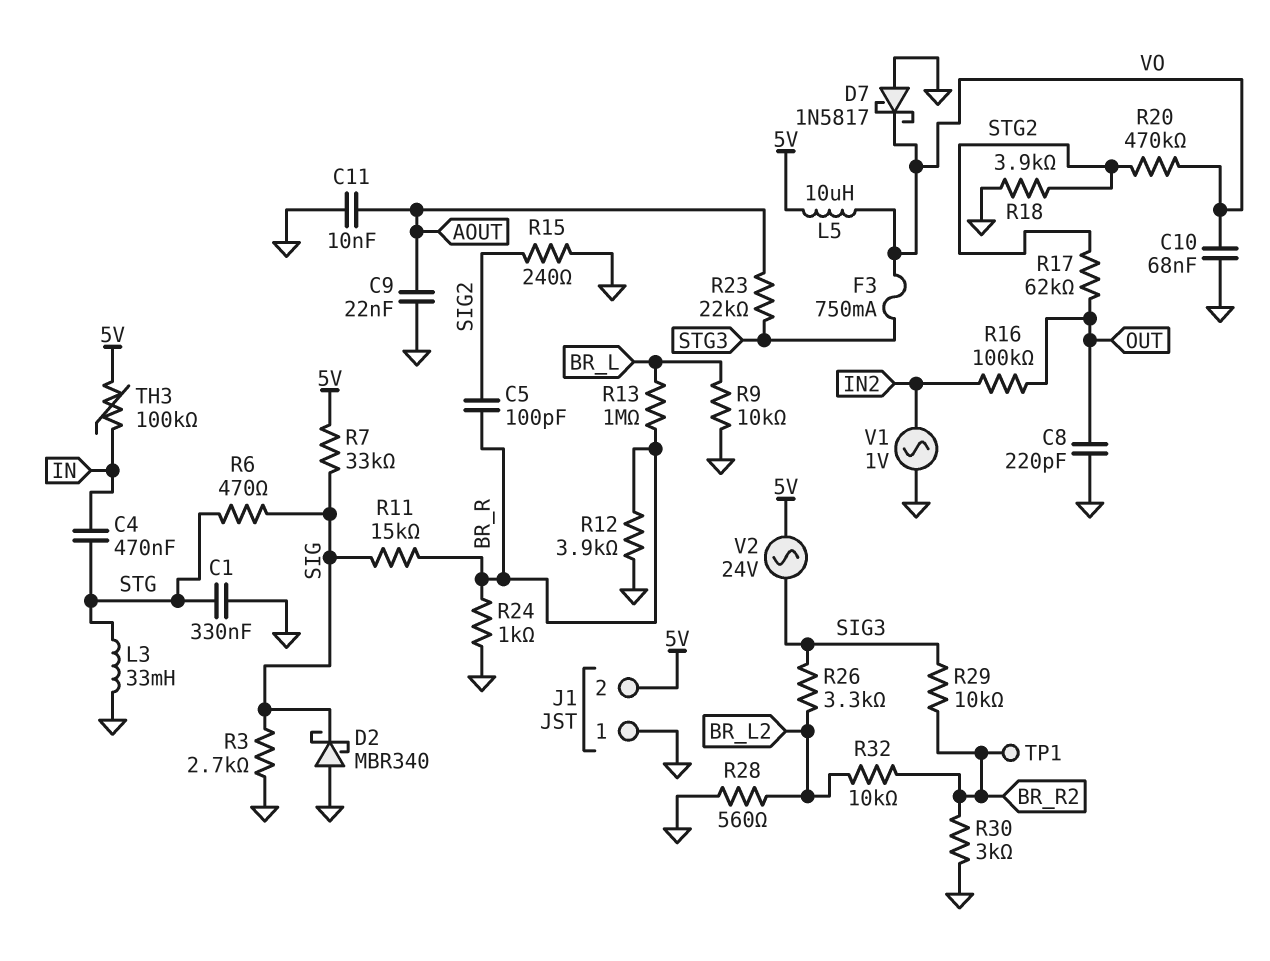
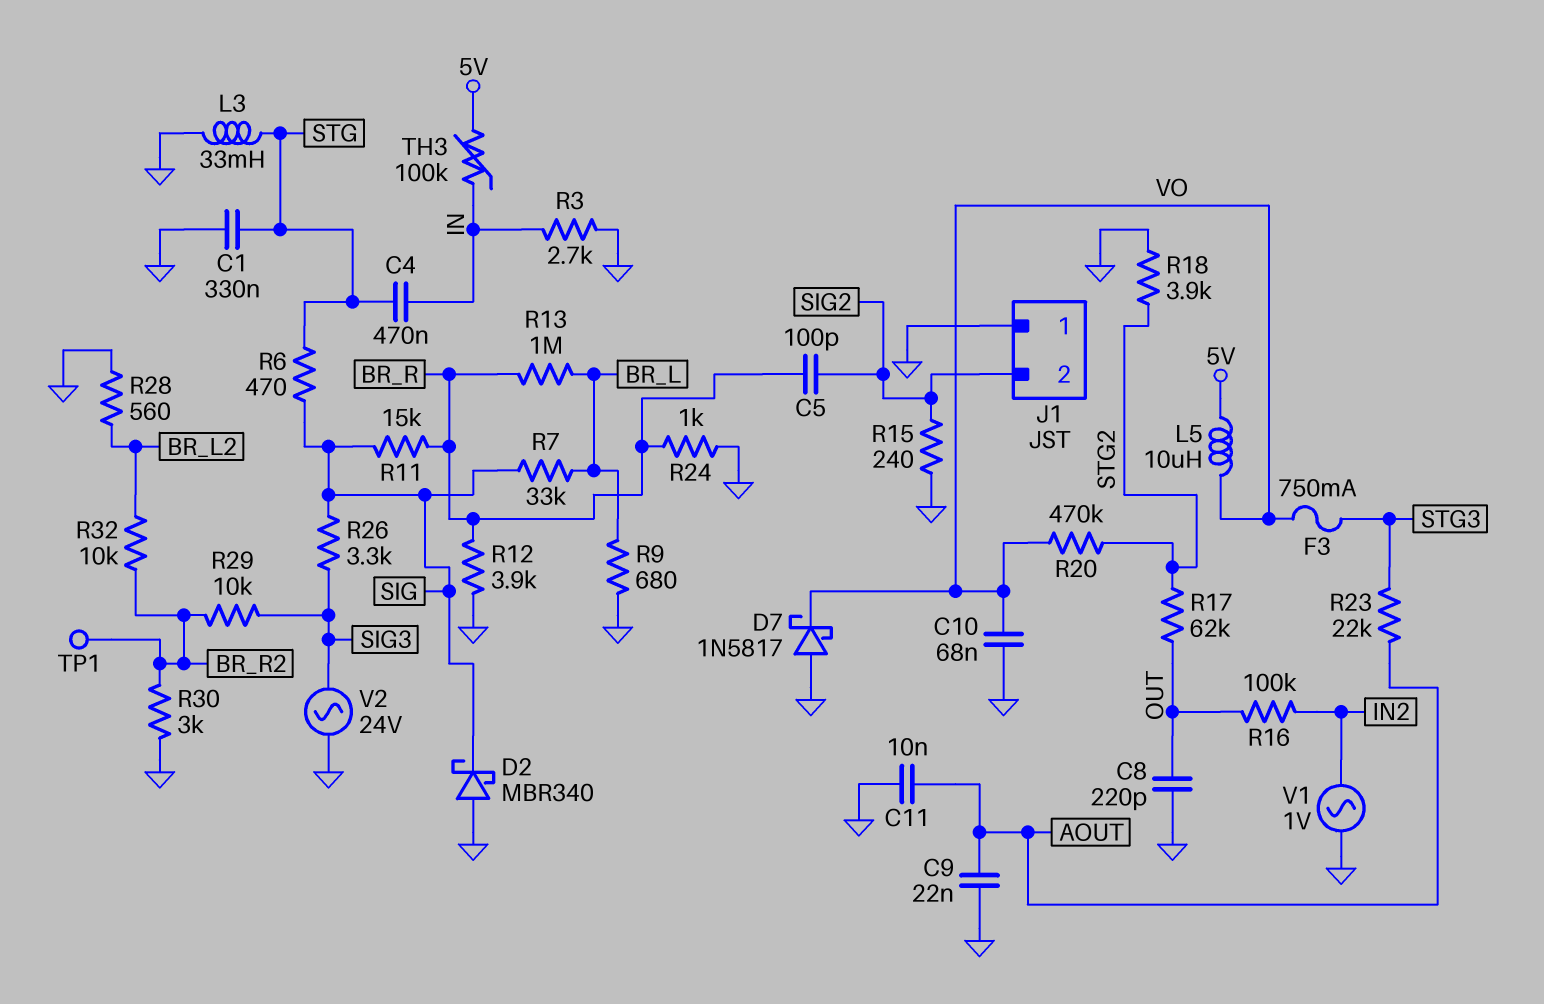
J1 pin 2: 5V -> SIG2
R3: 2.7k (GND, SIG) -> 2.7k (GND, IN)
R7: 33k (5V, SIG) -> 33k (BR_L, SIG)
R9: 10k (BR_L, GND) -> 680 (BR_L, GND)
R26: 3.3k (BR_L2, SIG3) -> 3.3k (SIG, SIG3)
V2: AC 24V (5V, SIG3) -> AC 24V (GND, SIG3)

